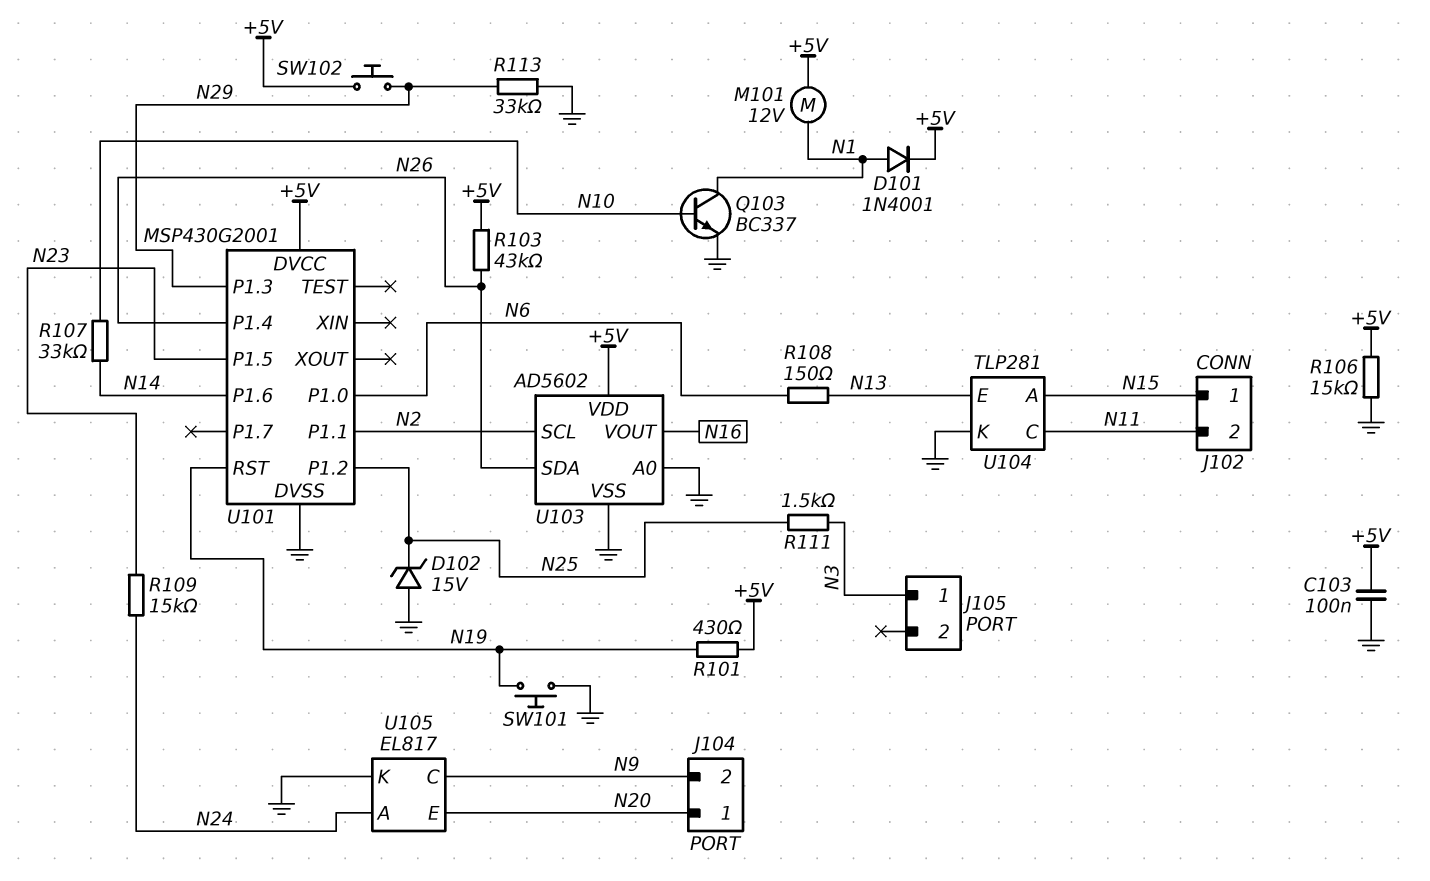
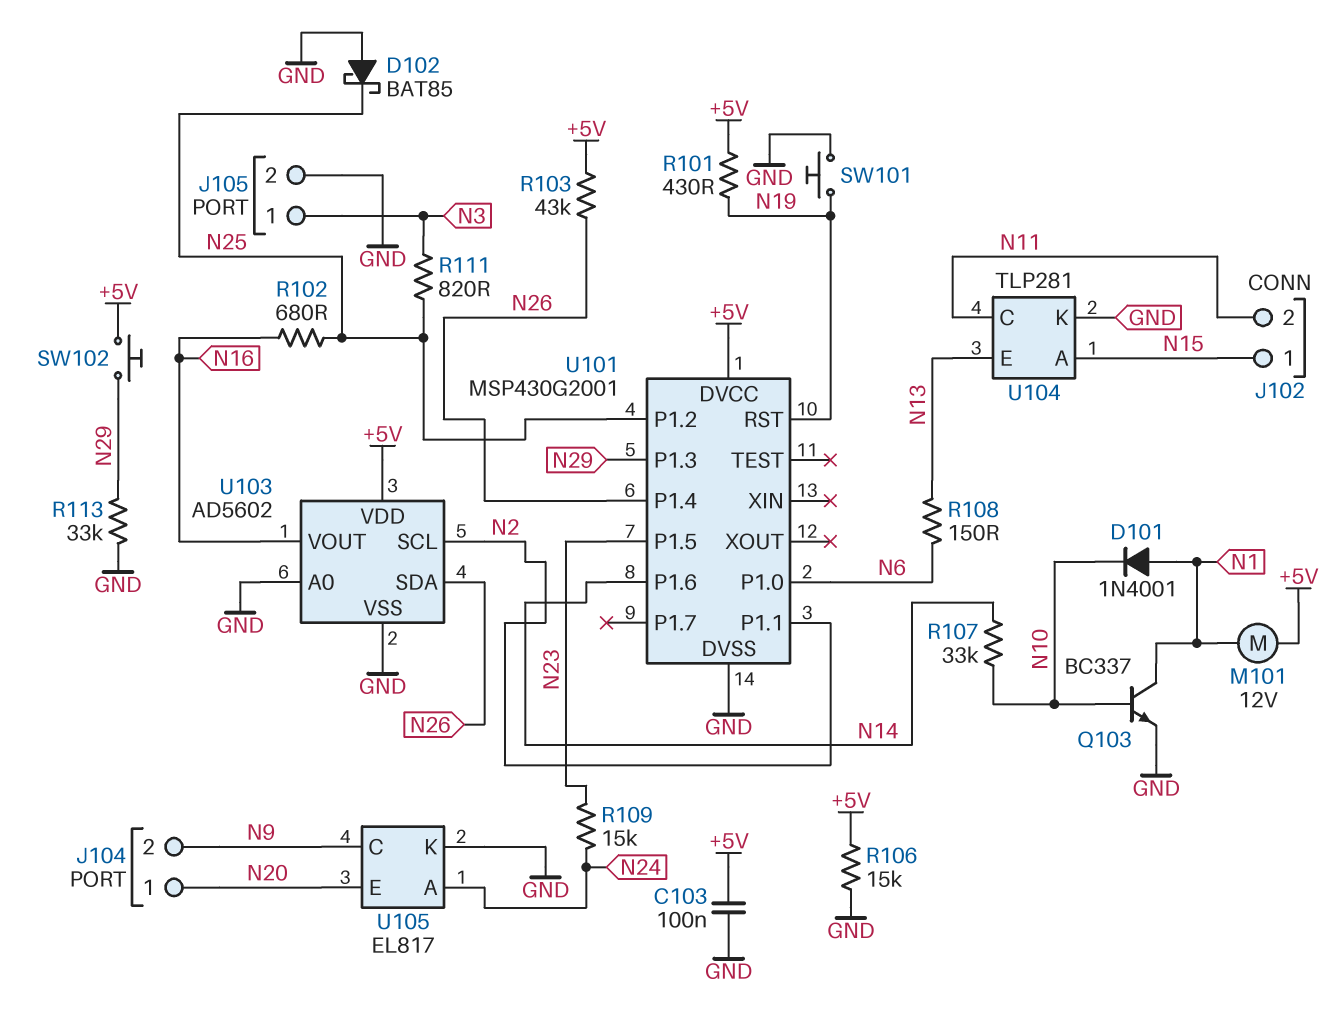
D101: diode 1N4001 (A N1, K +5V) -> diode 1N4001 (A N1, K N10)
D102: zener 15V (A GND, K N25) -> schottky BAT85 (A GND, K N25)
J105 pin 2: none -> GND
R102: none -> 680 (N16, N25)
R111: 1.5k (N3, N25) -> 820 (N3, N25)

